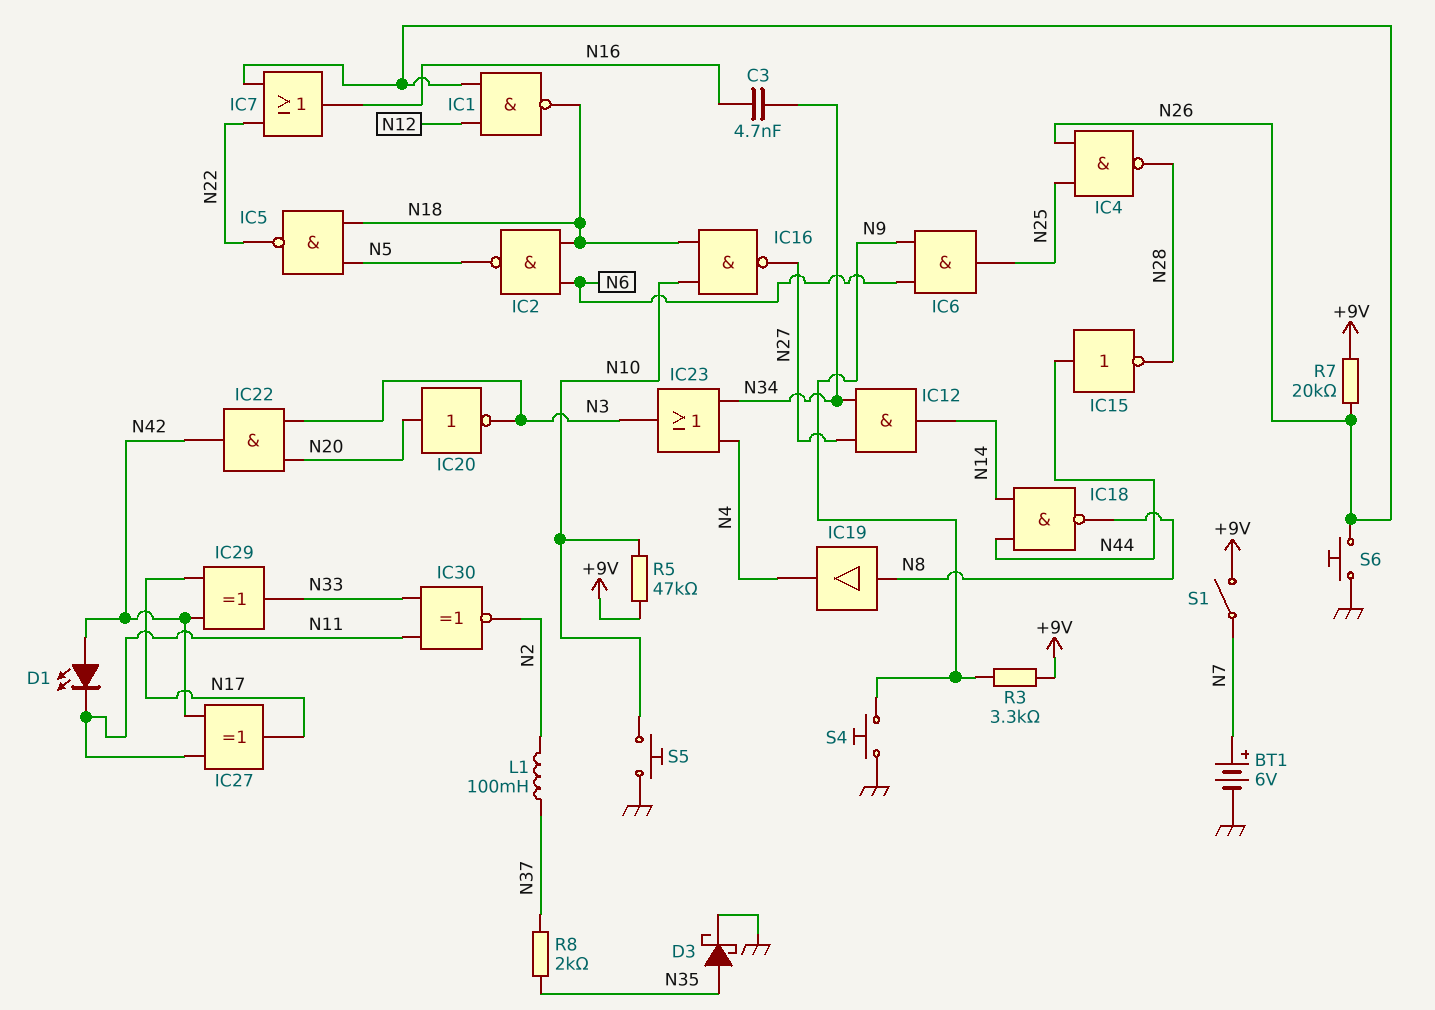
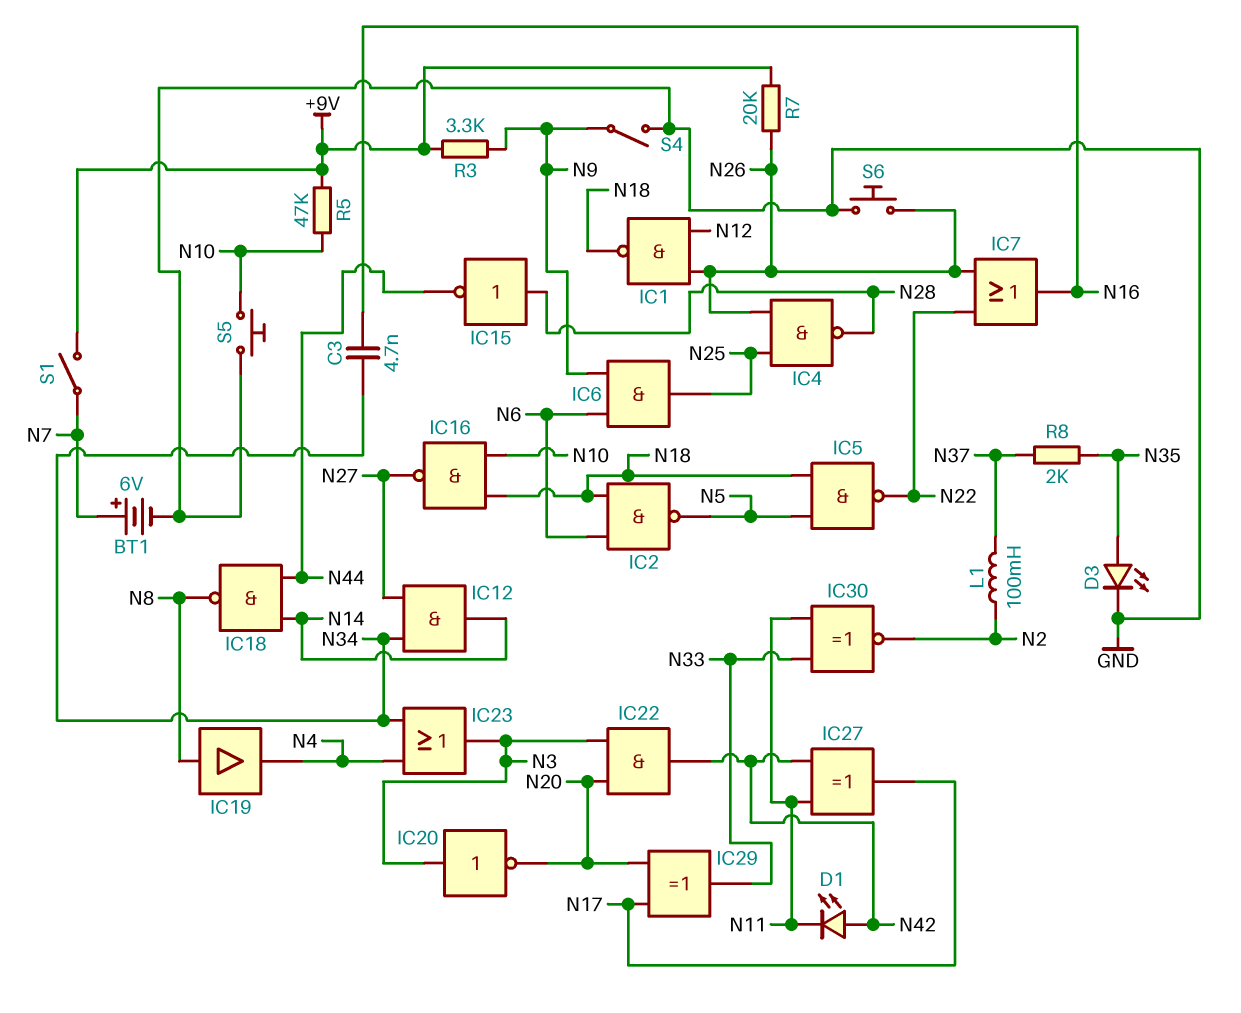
D3: schottky (A N35, K GND) -> LED (A N35, K GND)
IC15: NOT (in N44, out N28) -> NOT (in N28, out N44)
IC20: NOT (in N20, out N3) -> NOT (in N3, out N20)
IC29: XOR (in N17, in N42, out N33) -> XOR (in N17, in N20, out N33)
S4: button (GND, N9) -> switch (GND, N9)

